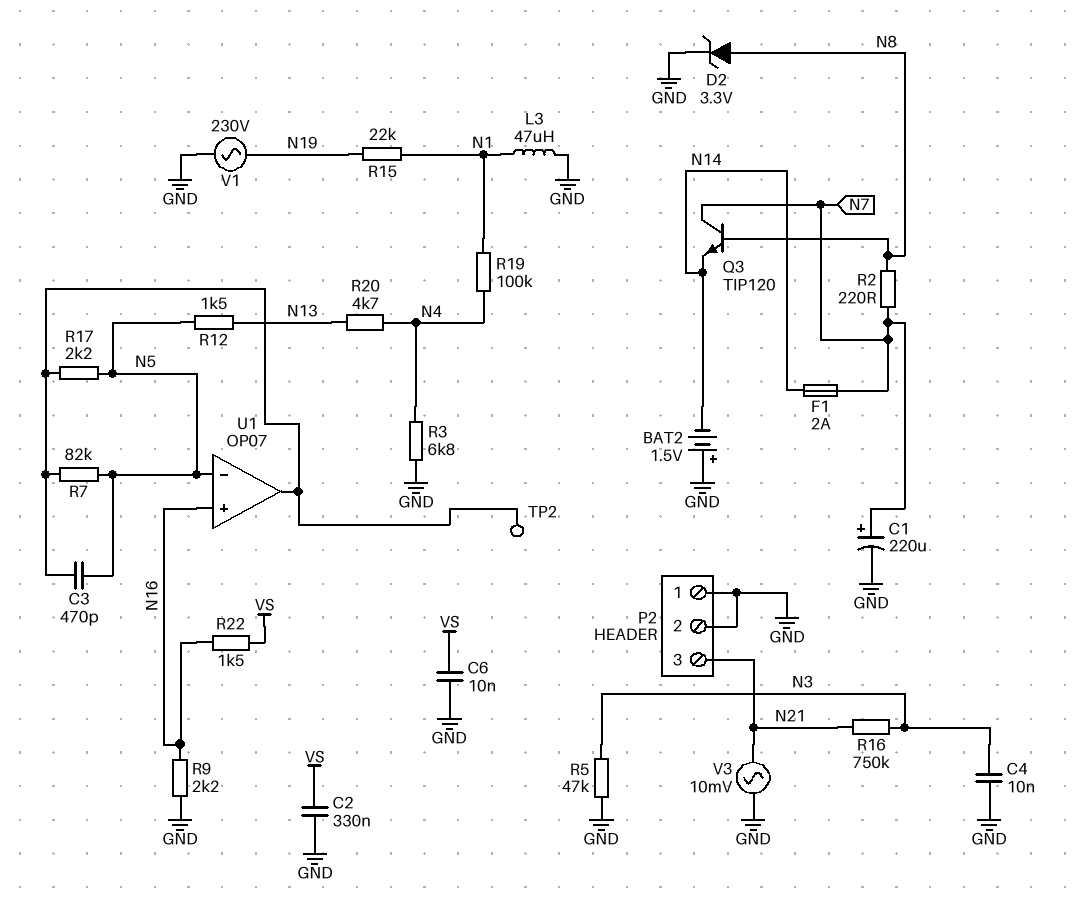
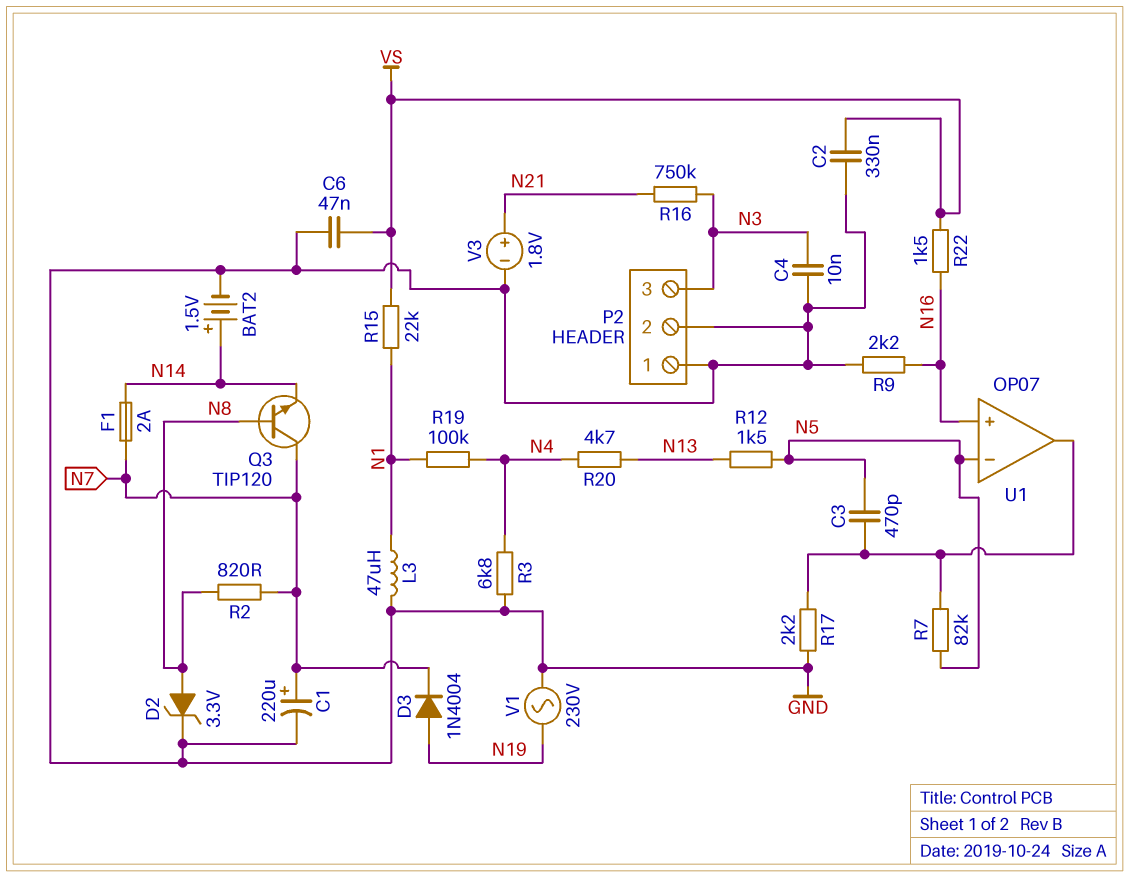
BAT2: 1.5V (plus GND, minus N14) -> 1.5V (plus N14, minus GND)
C6: 10nF (GND, VS) -> 47nF (GND, VS)
D3: none -> diode 1N4004 (A N19, K N7)
P2 pin 3: N21 -> N3
R2: 220 (N7, N8) -> 820 (N7, N8)
R5: 47k (GND, N3) -> none
R15: 22k (N1, N19) -> 22k (N1, VS)
R17: 2.2k (N5, U1/out) -> 2.2k (GND, U1/out)
TP2: test point (U1/out) -> none
V3: AC 10mV (GND, N21) -> 1.8V (plus N21, minus GND)

